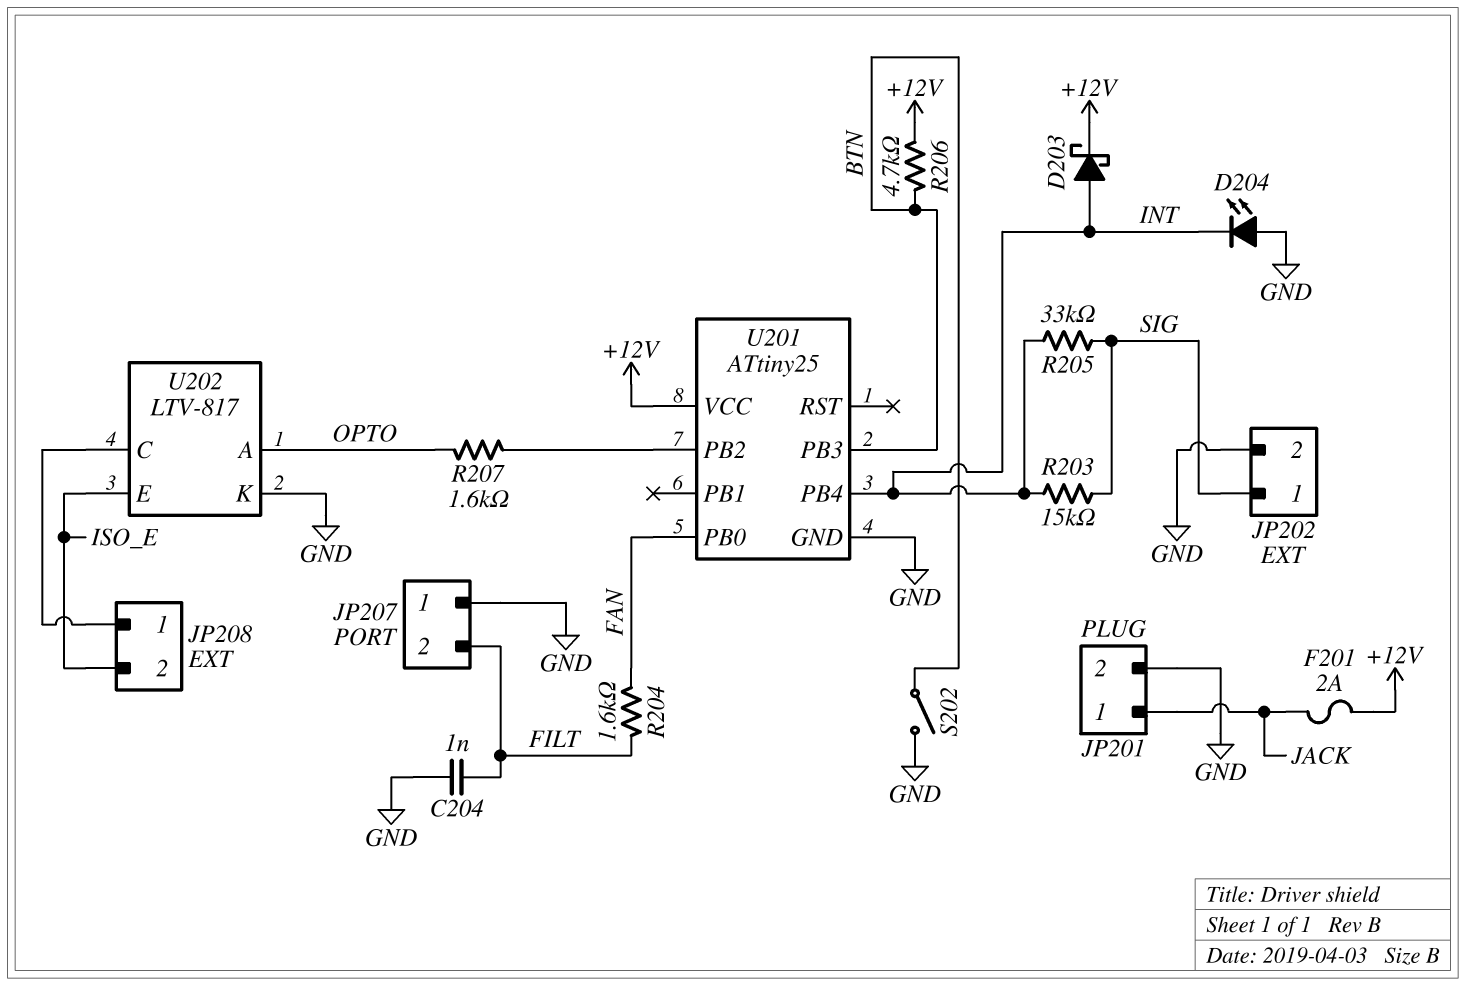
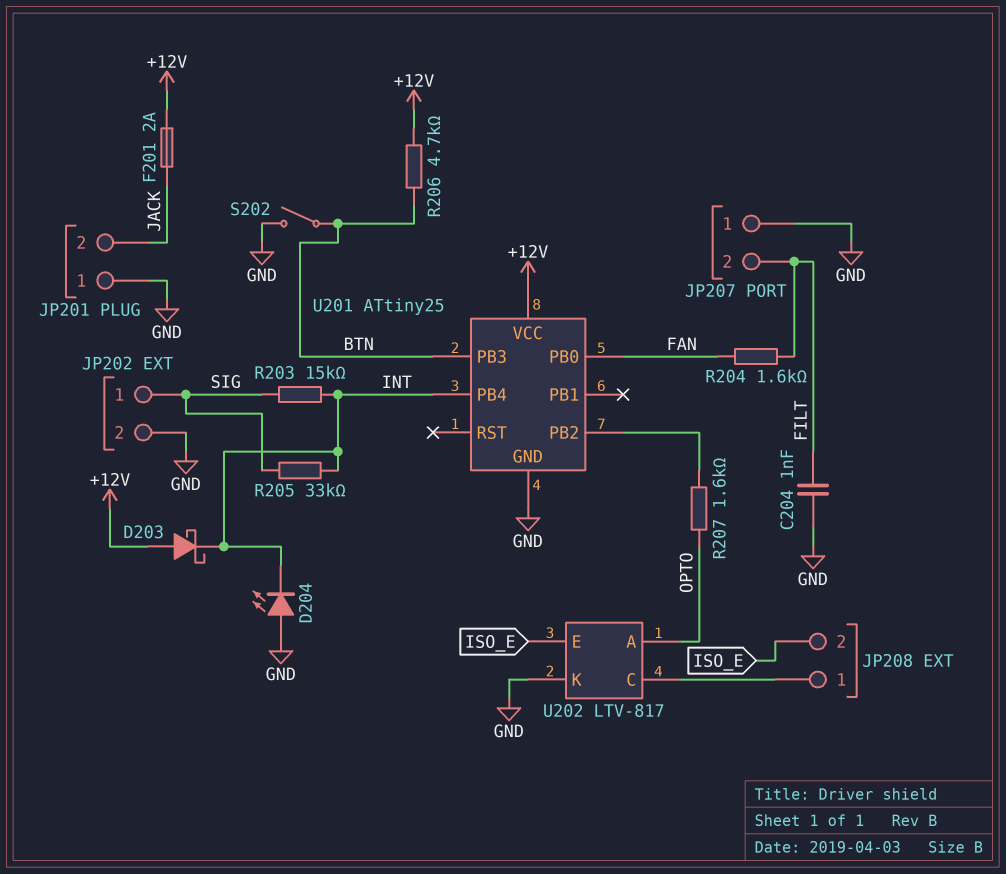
D203: schottky (A INT, K +12V) -> schottky (A +12V, K INT)
JP201 pin 1: JACK -> GND
JP201 pin 2: GND -> JACK

